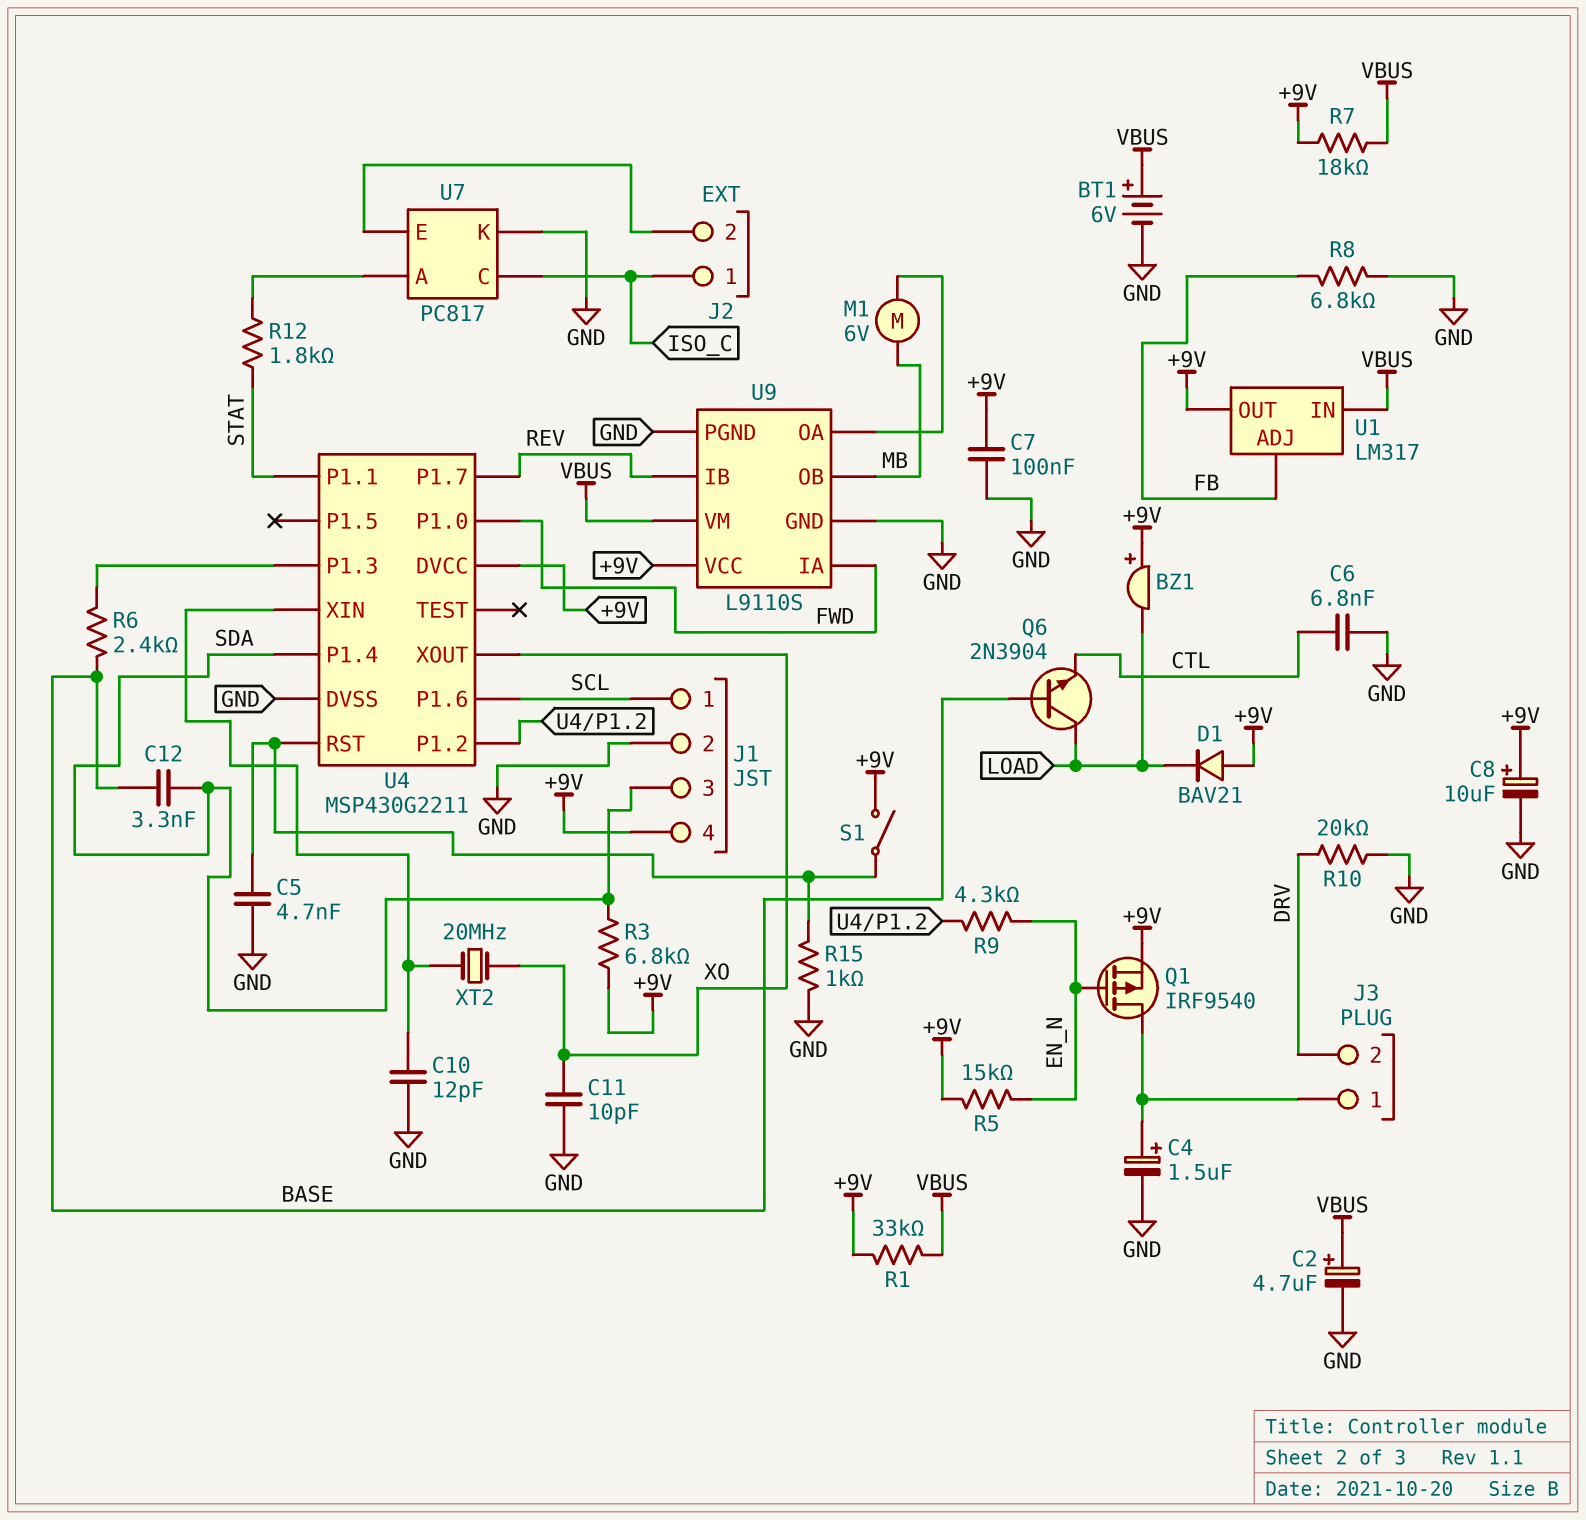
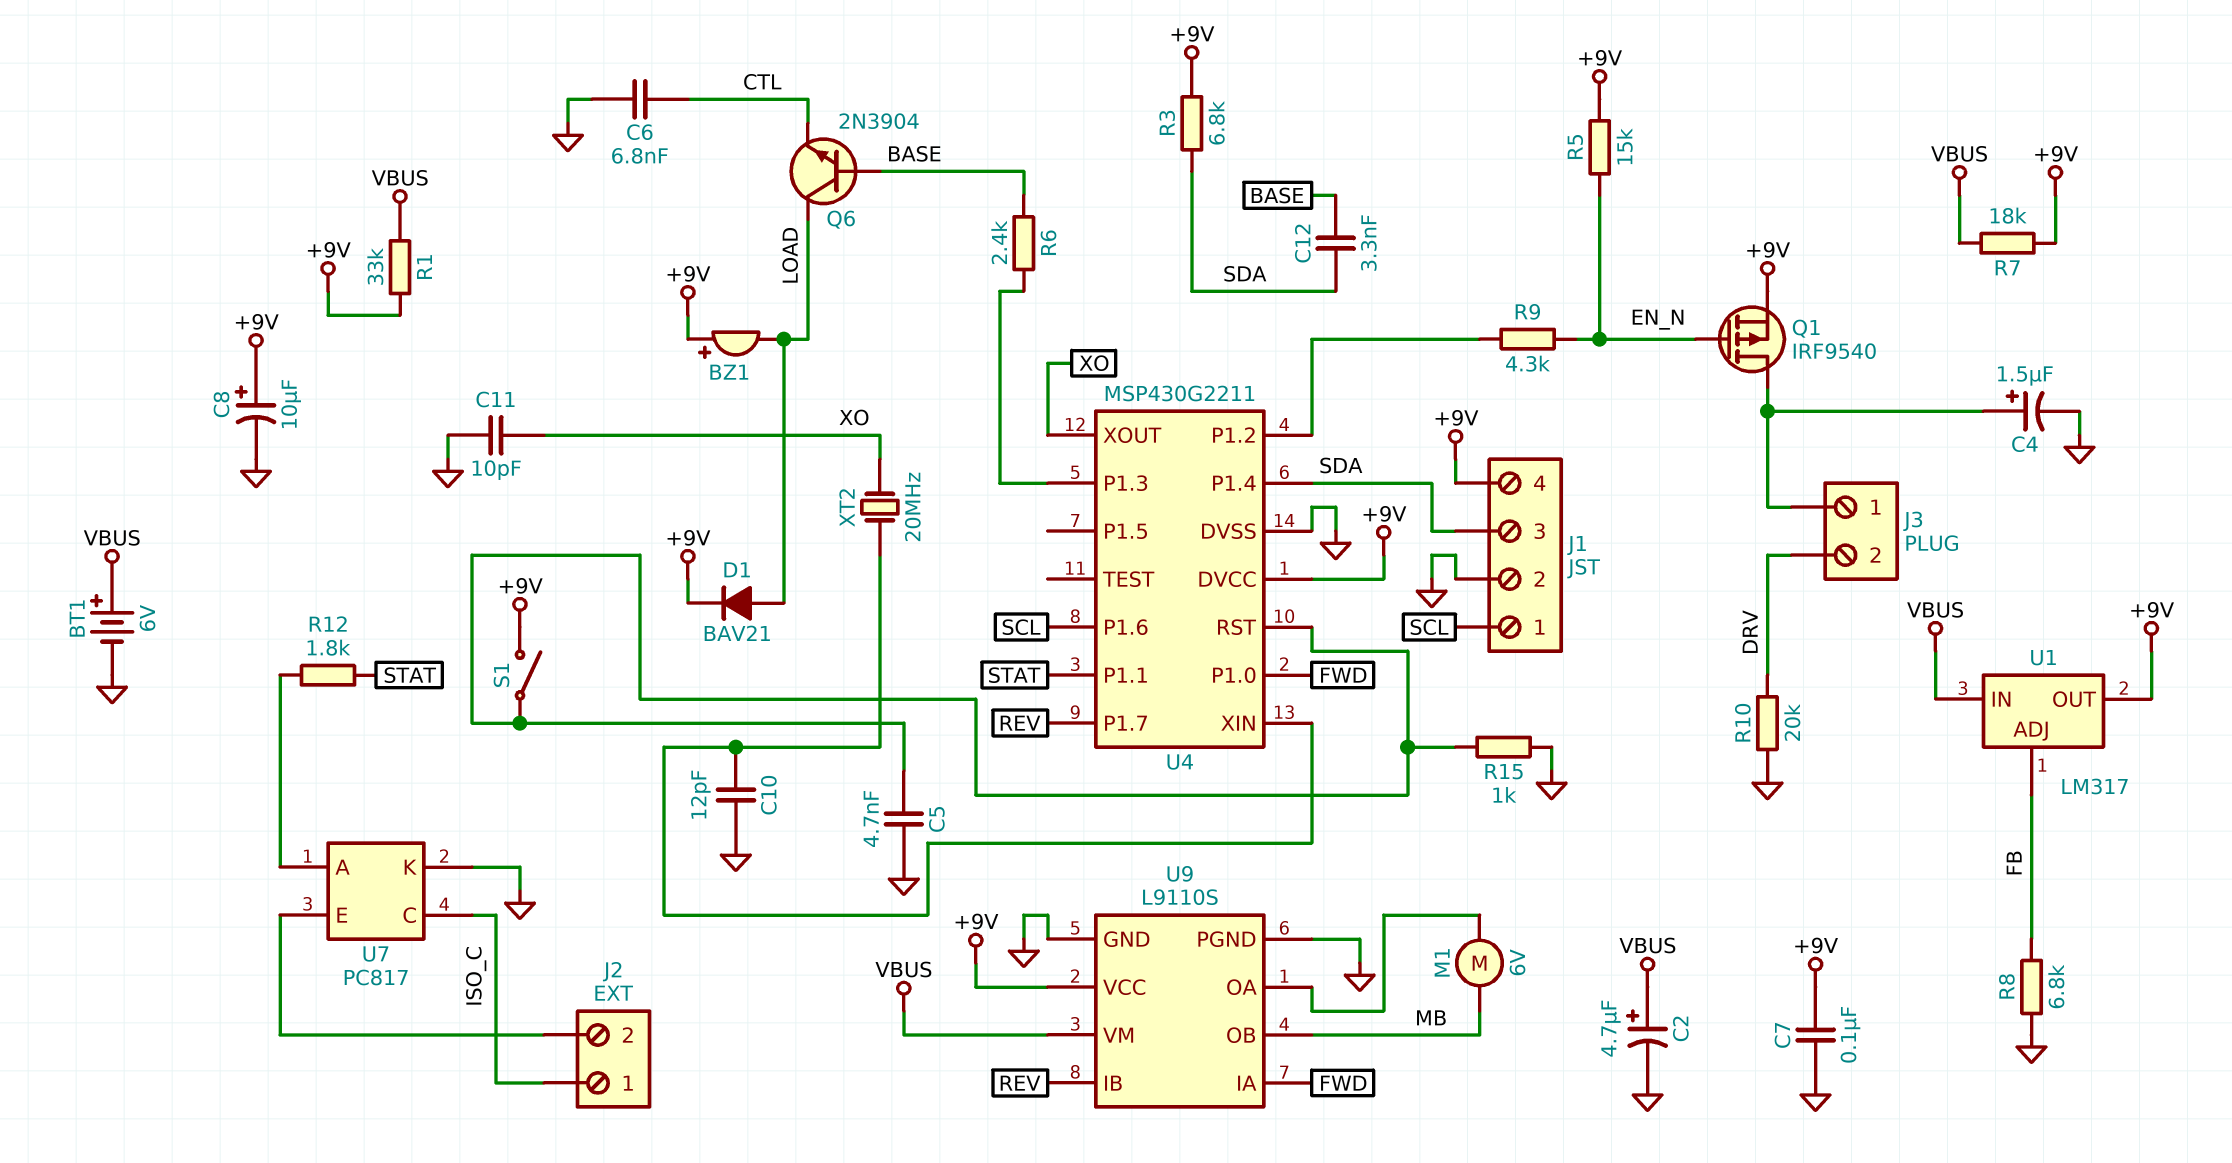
D1: diode BAV21 (A +9V, K LOAD) -> diode BAV21 (A LOAD, K +9V)

